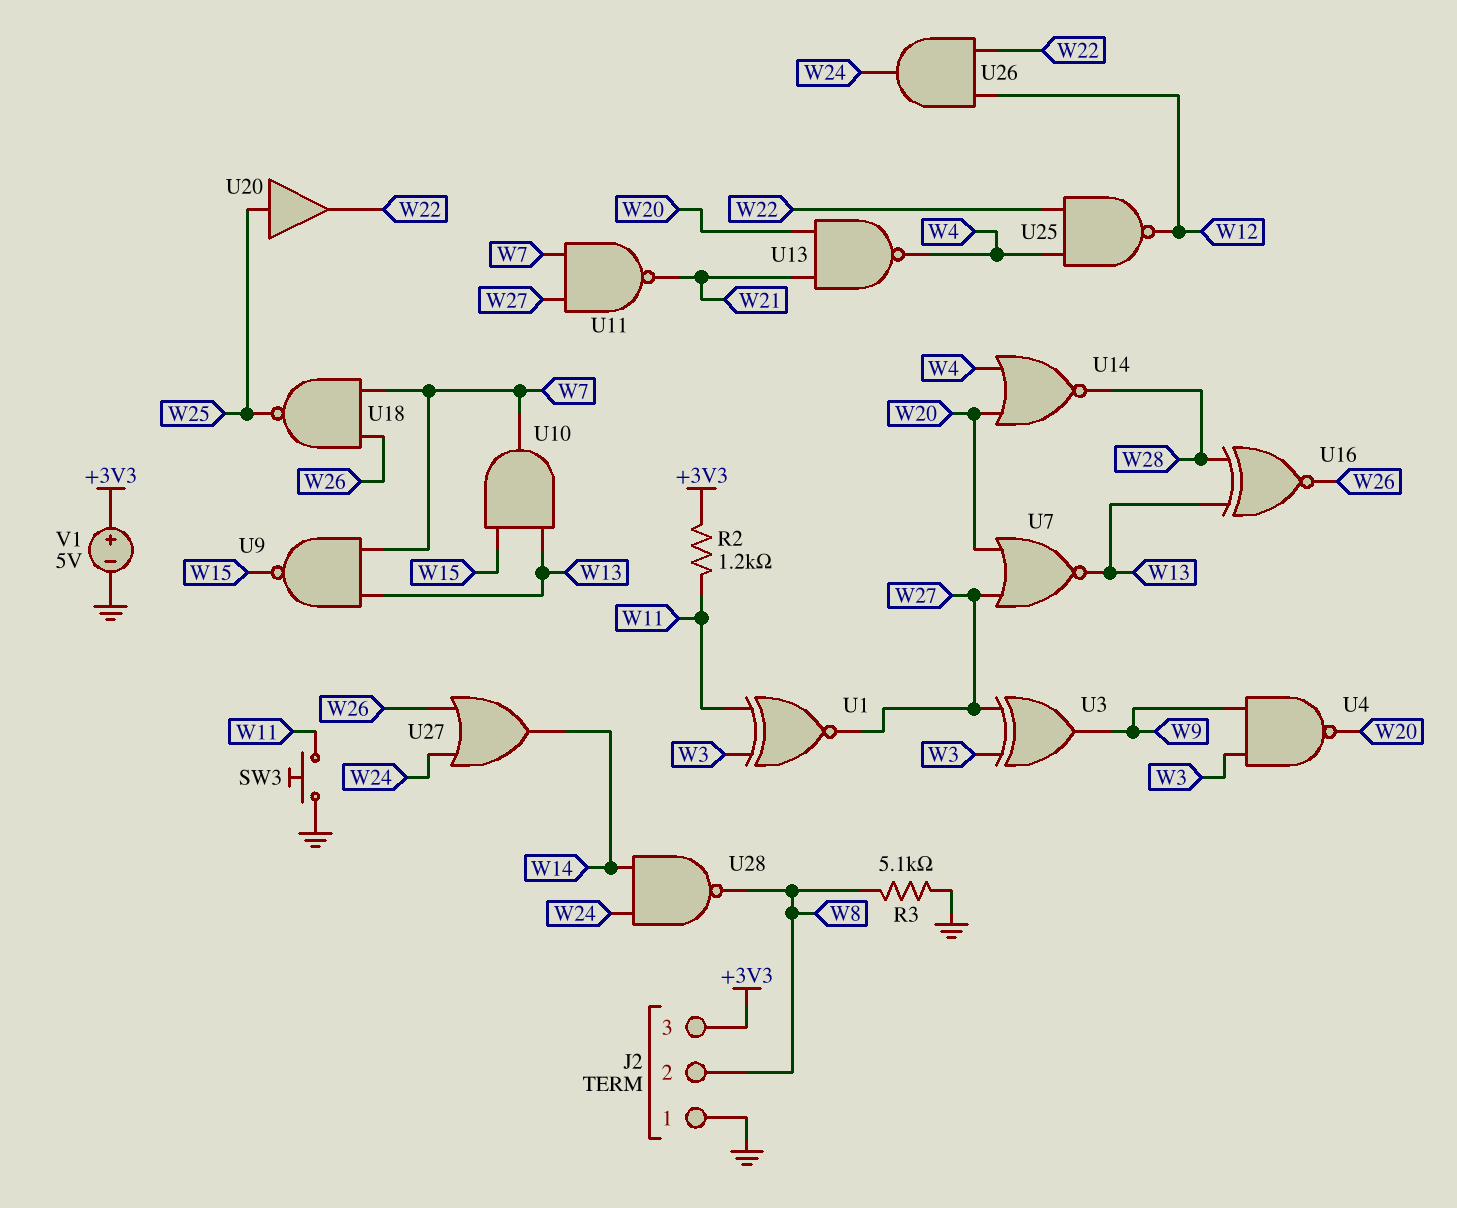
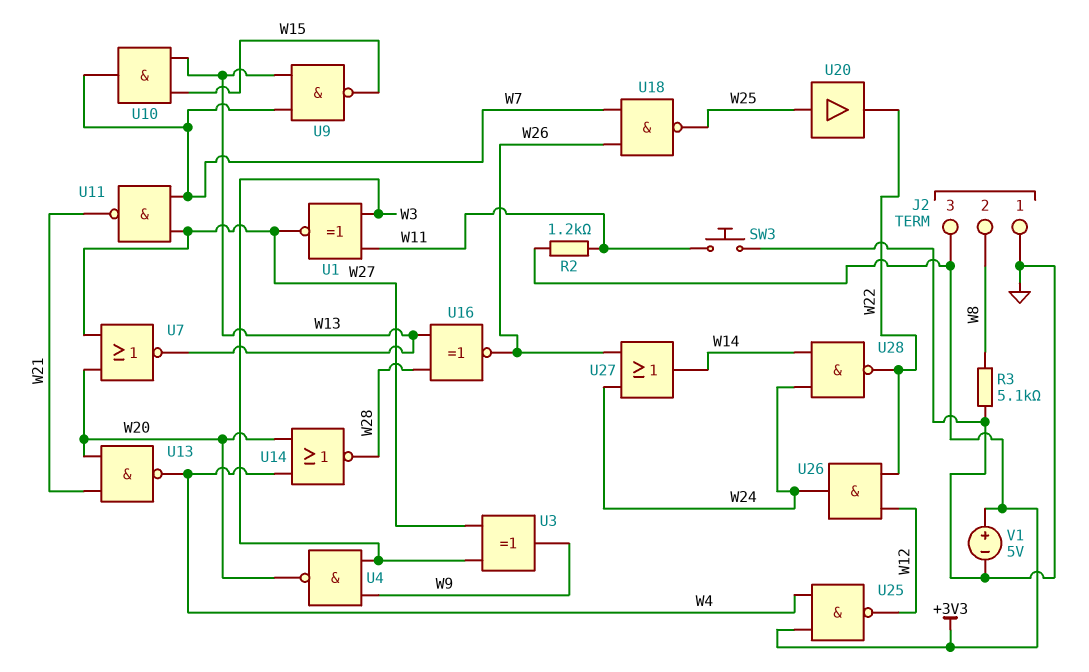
U25: NAND (in W4, in W22, out W12) -> NAND (in +3V3, in W4, out W12)
U28: NAND (in W14, in W24, out W8) -> NAND (in W14, in W24, out W22)

